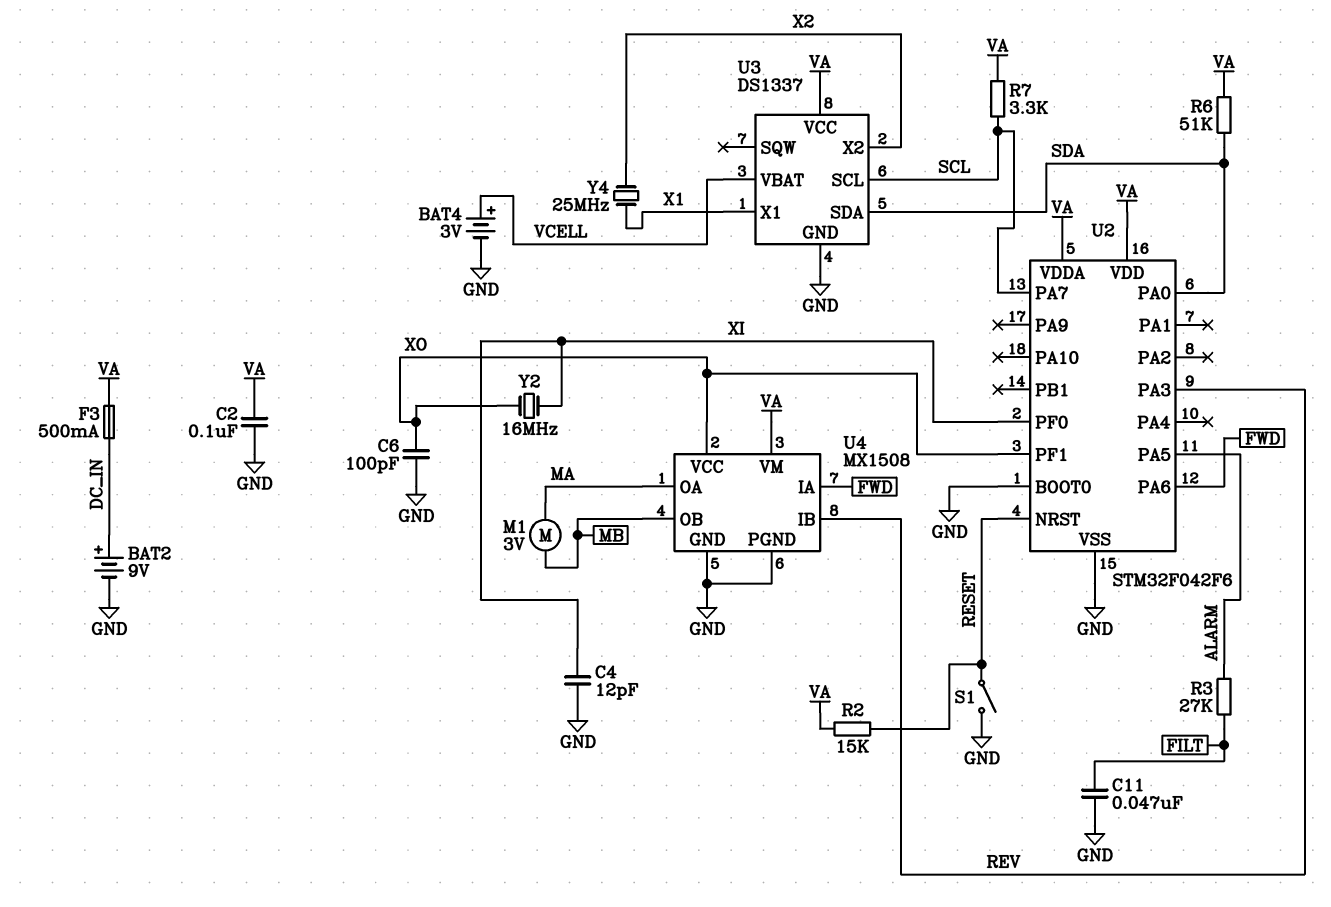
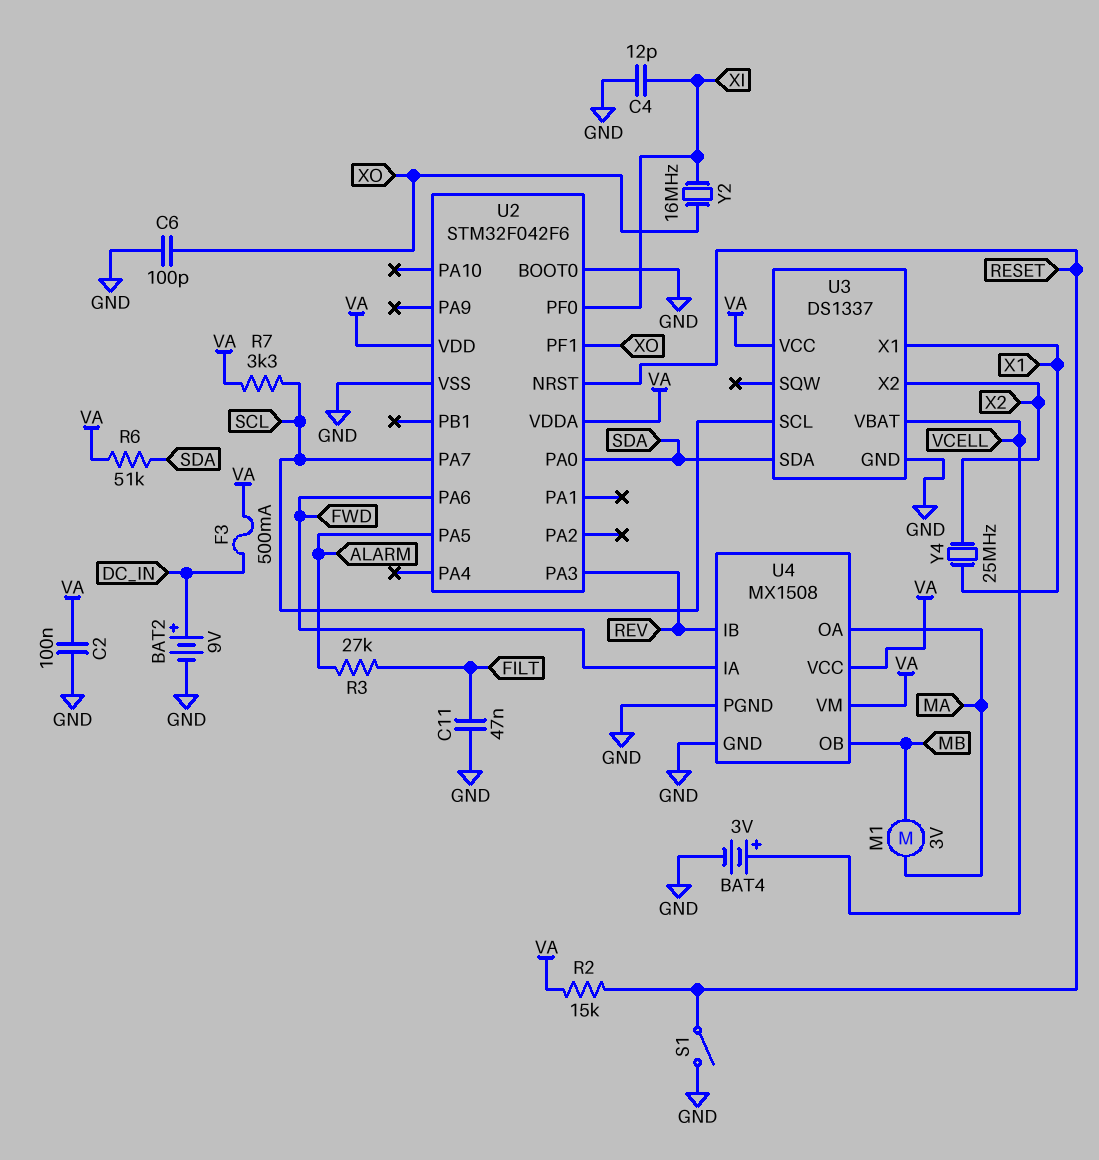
U4 pin VCC: XO -> VA

